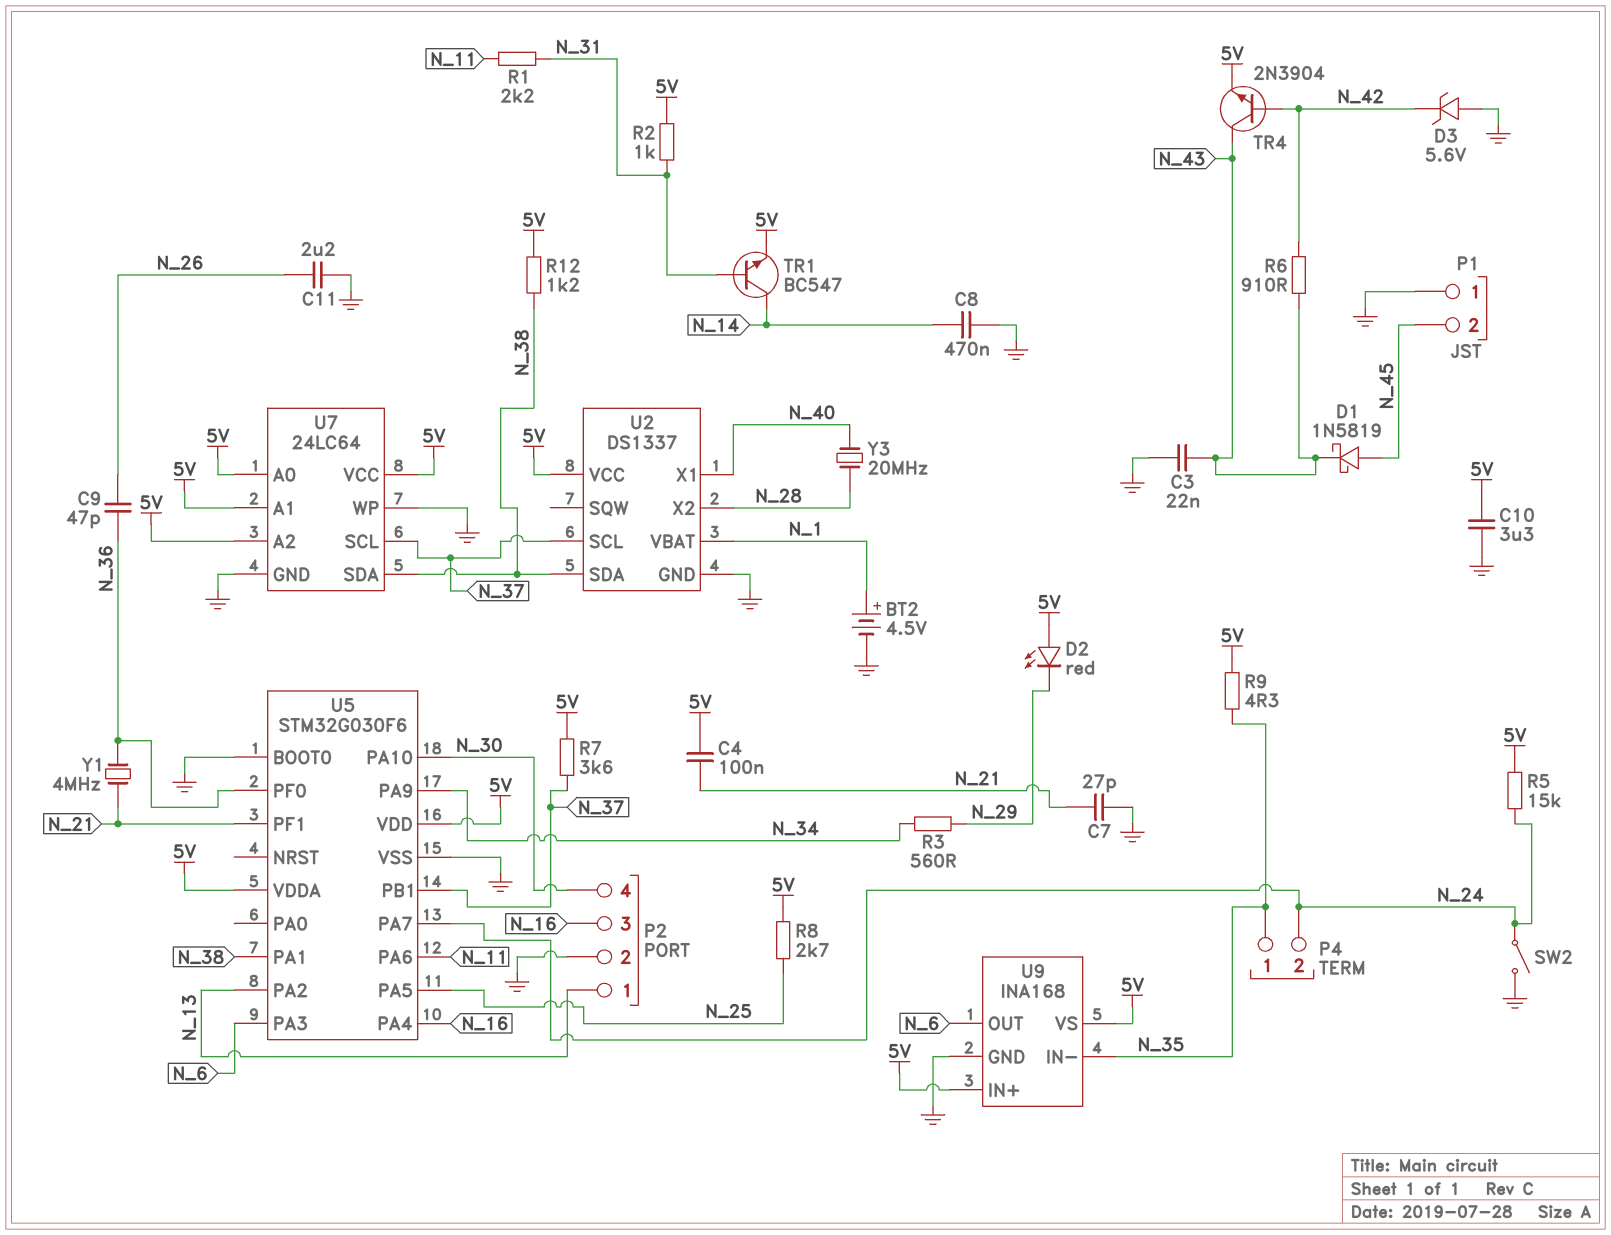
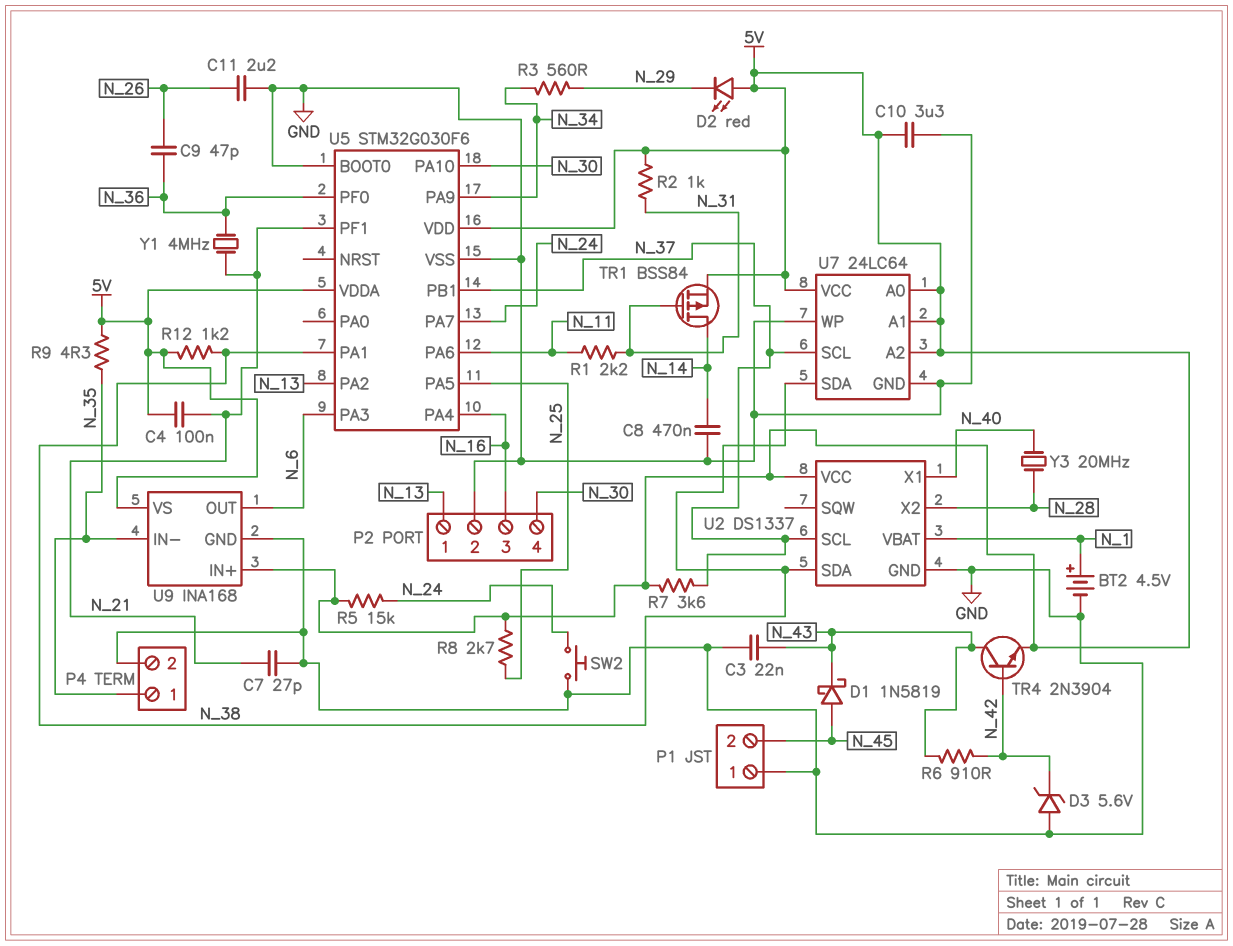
P4 pin 2: N_24 -> GND
SW2: switch (GND, N_24) -> button (GND, N_24)
TR1: NPN BC547 (B N_31, C N_14, E 5V) -> PMOS BSS84 (G N_31, D N_14, S 5V)

